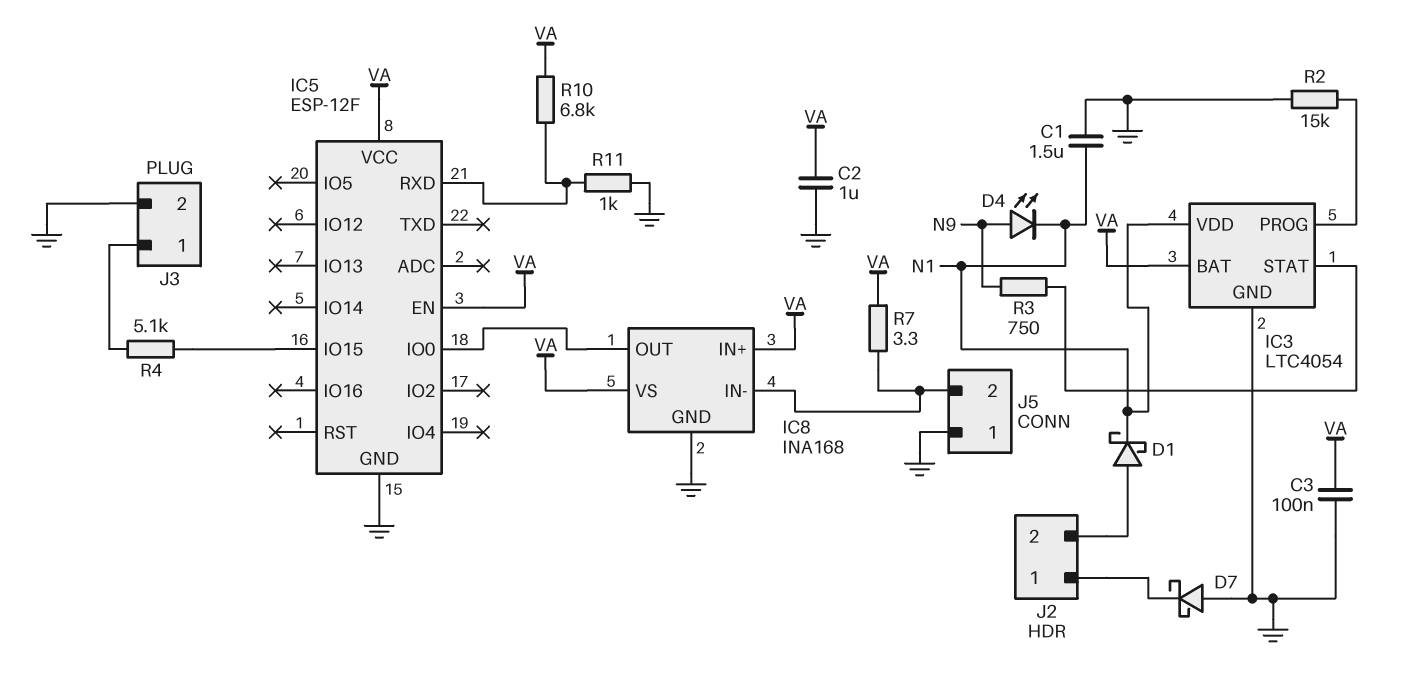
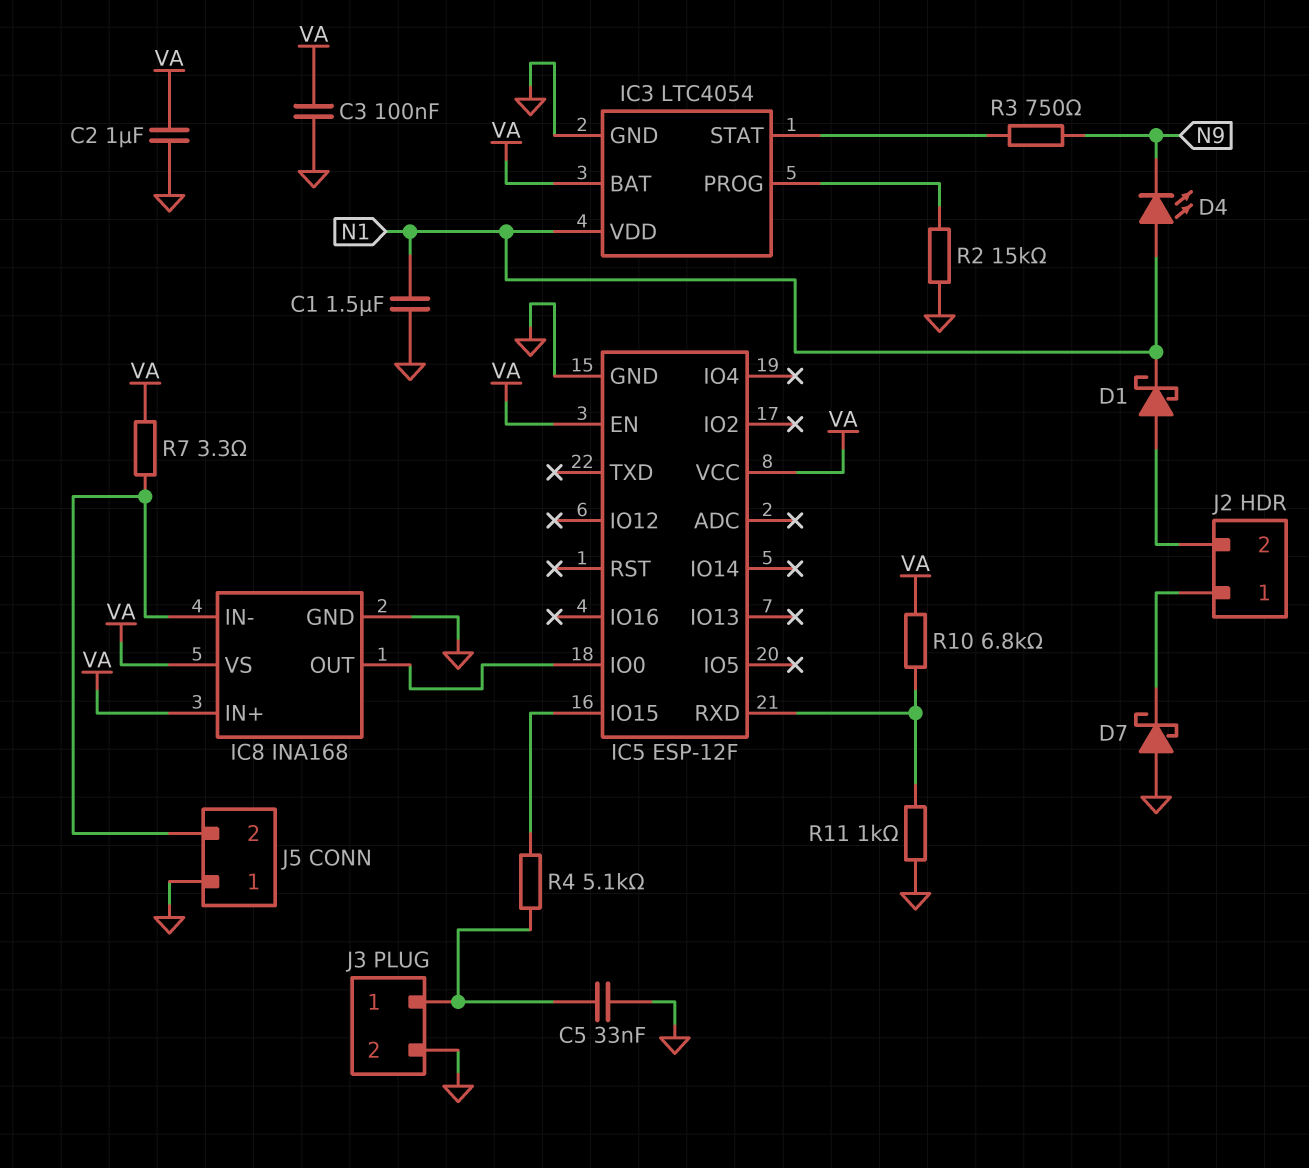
C5: none -> 33nF (GND, J3/1)
D4: LED (A N9, K N1) -> LED (A N1, K N9)

